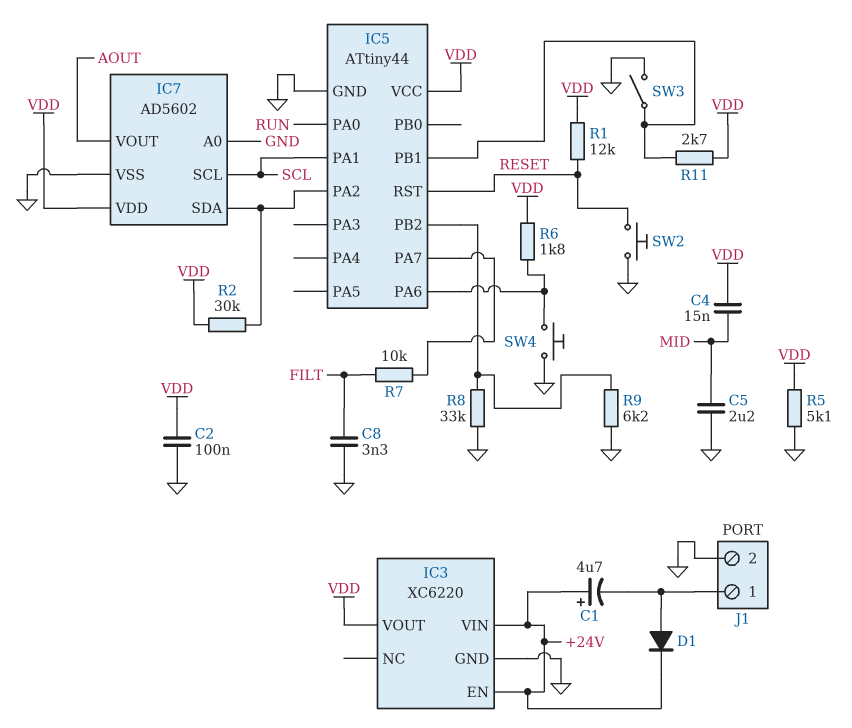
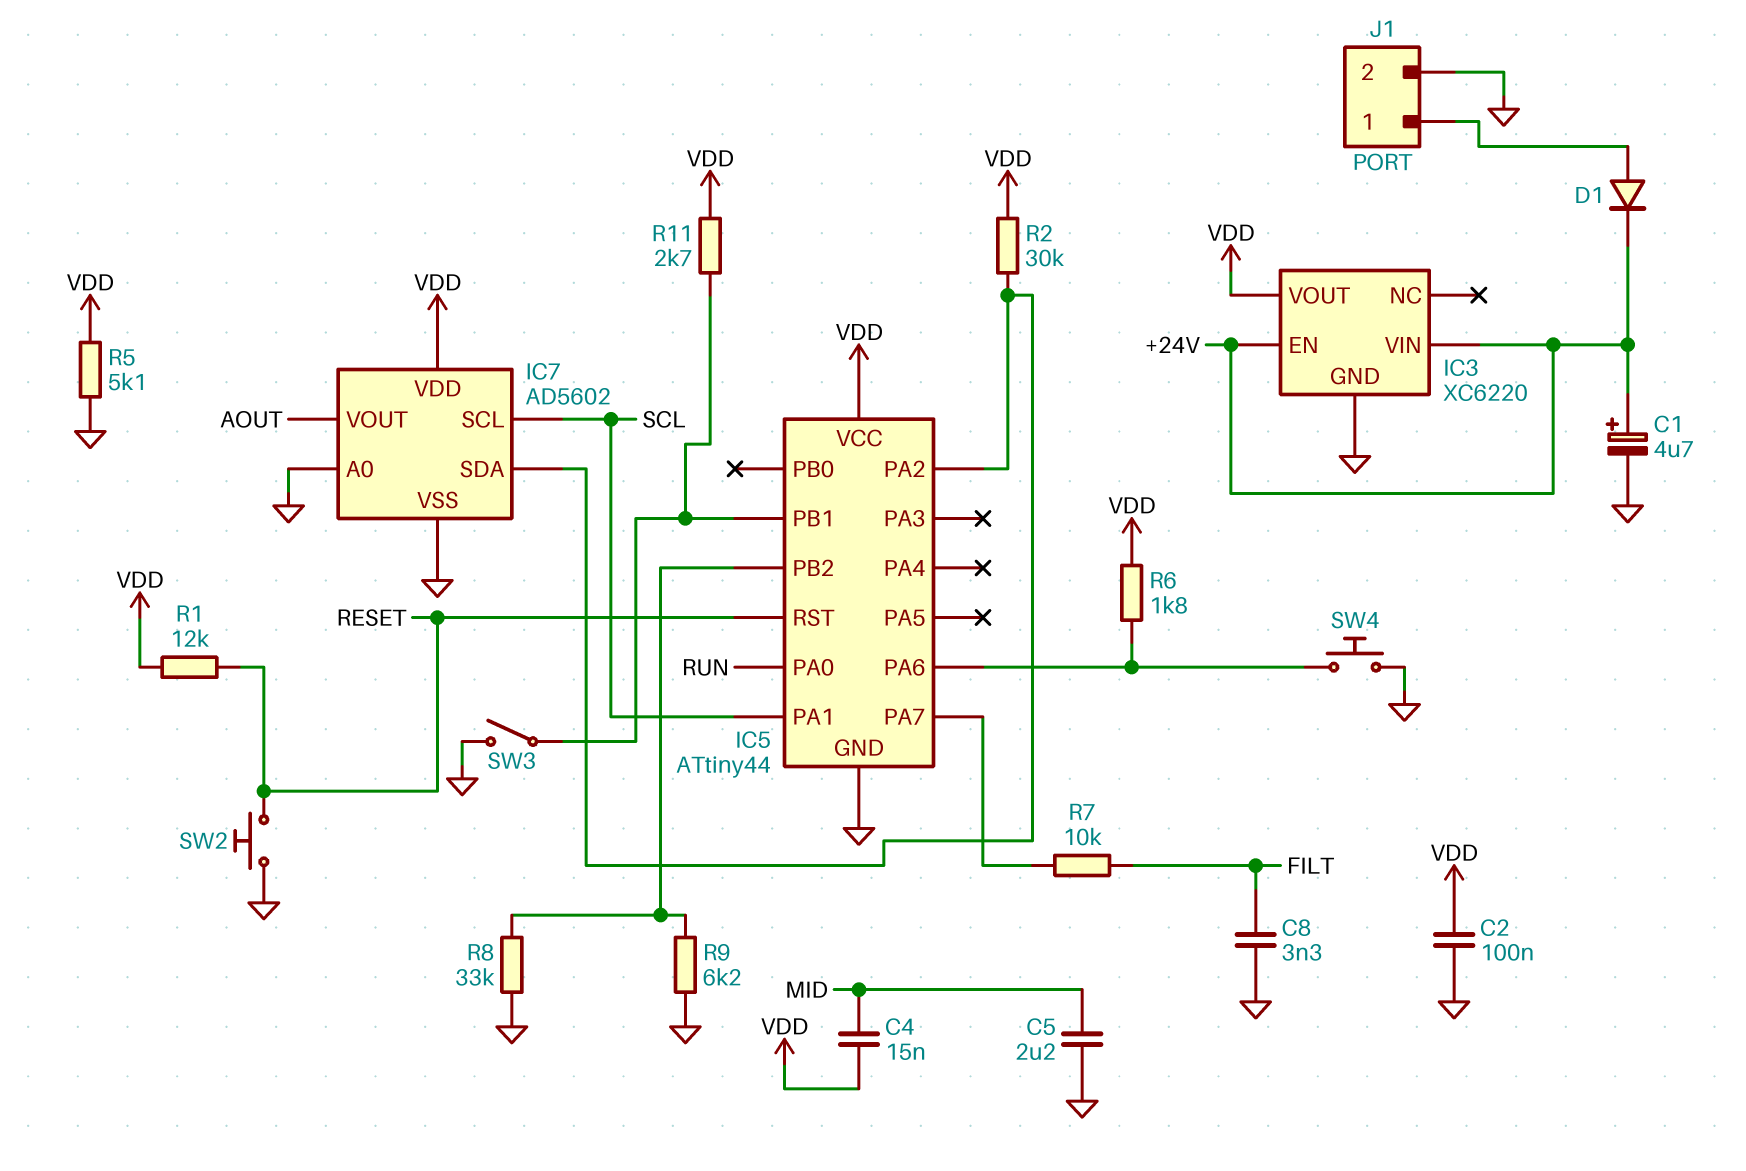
C1: 4.7uF (plus +24V, minus J1/1) -> 4.7uF (plus +24V, minus GND)

